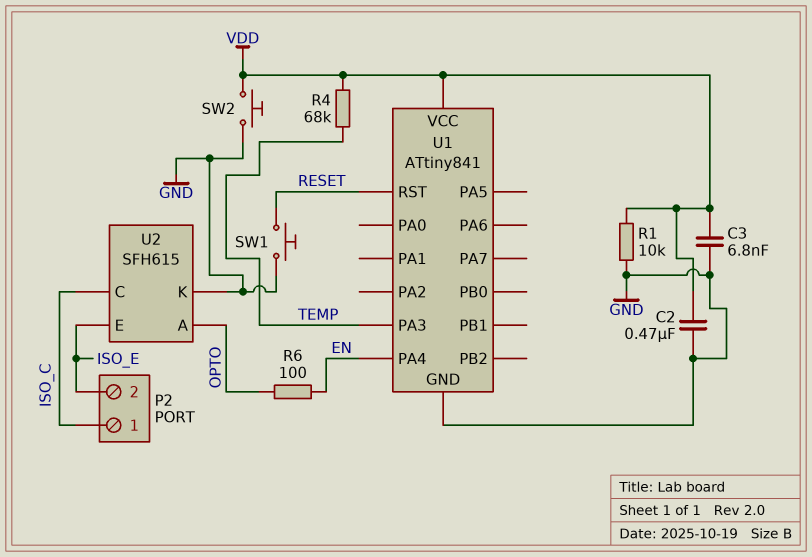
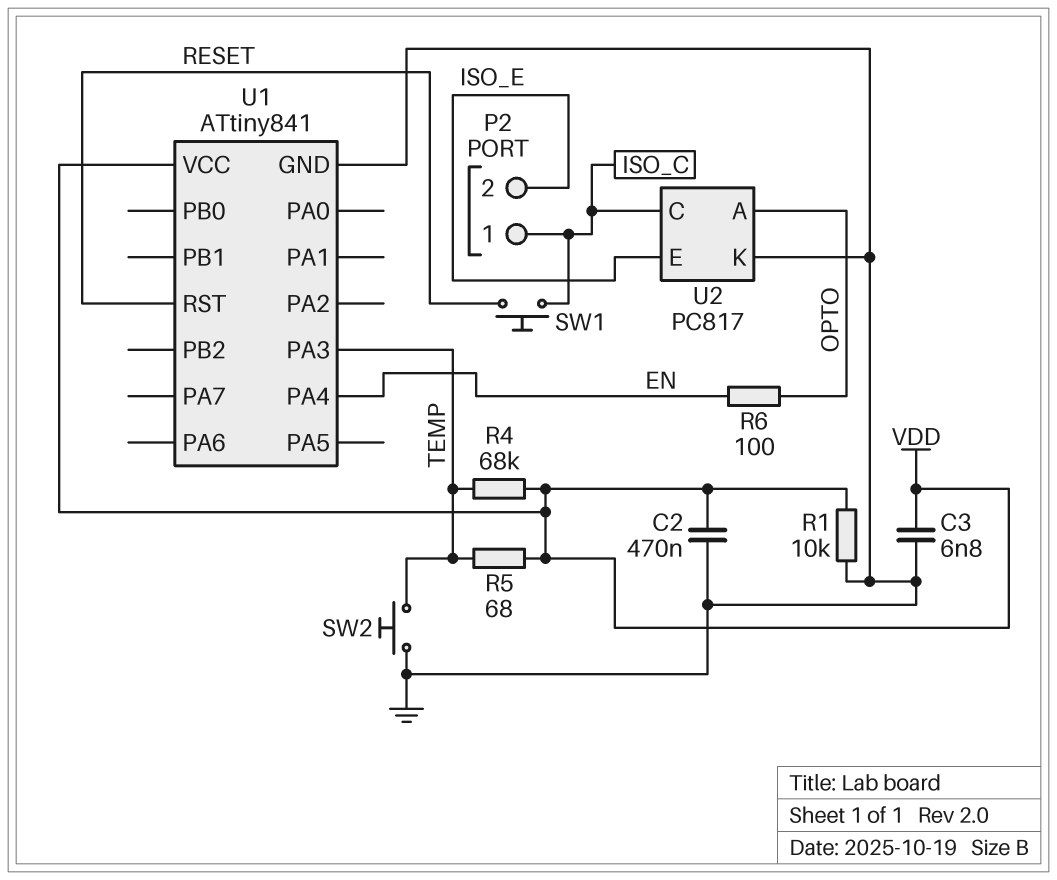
R5: none -> 68 (TEMP, VDD)
SW1: button (GND, RESET) -> button (ISO_C, RESET)
SW2: button (GND, VDD) -> button (GND, TEMP)
U2: SFH615 -> PC817

